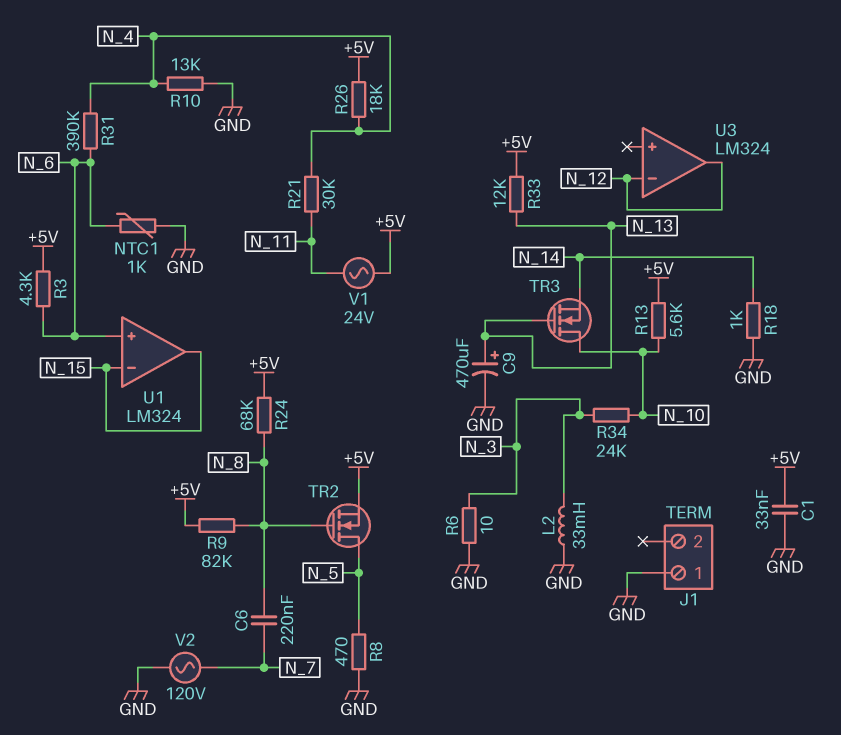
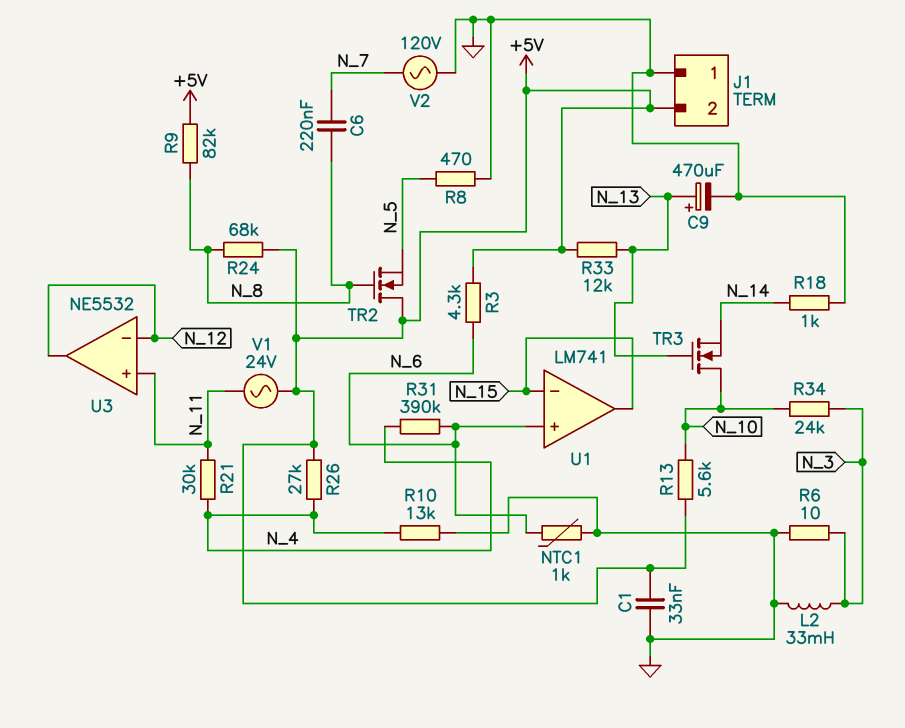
J1 pin 2: none -> +5V
R26: 18k (+5V, N_4) -> 27k (+5V, N_4)
TR2: NMOS (G N_8, D N_5, S +5V) -> NMOS (G N_8, D +5V, S N_5)
U1: LM324 -> LM741
U3: LM324 -> NE5532
U3 pin in+: none -> N_11

